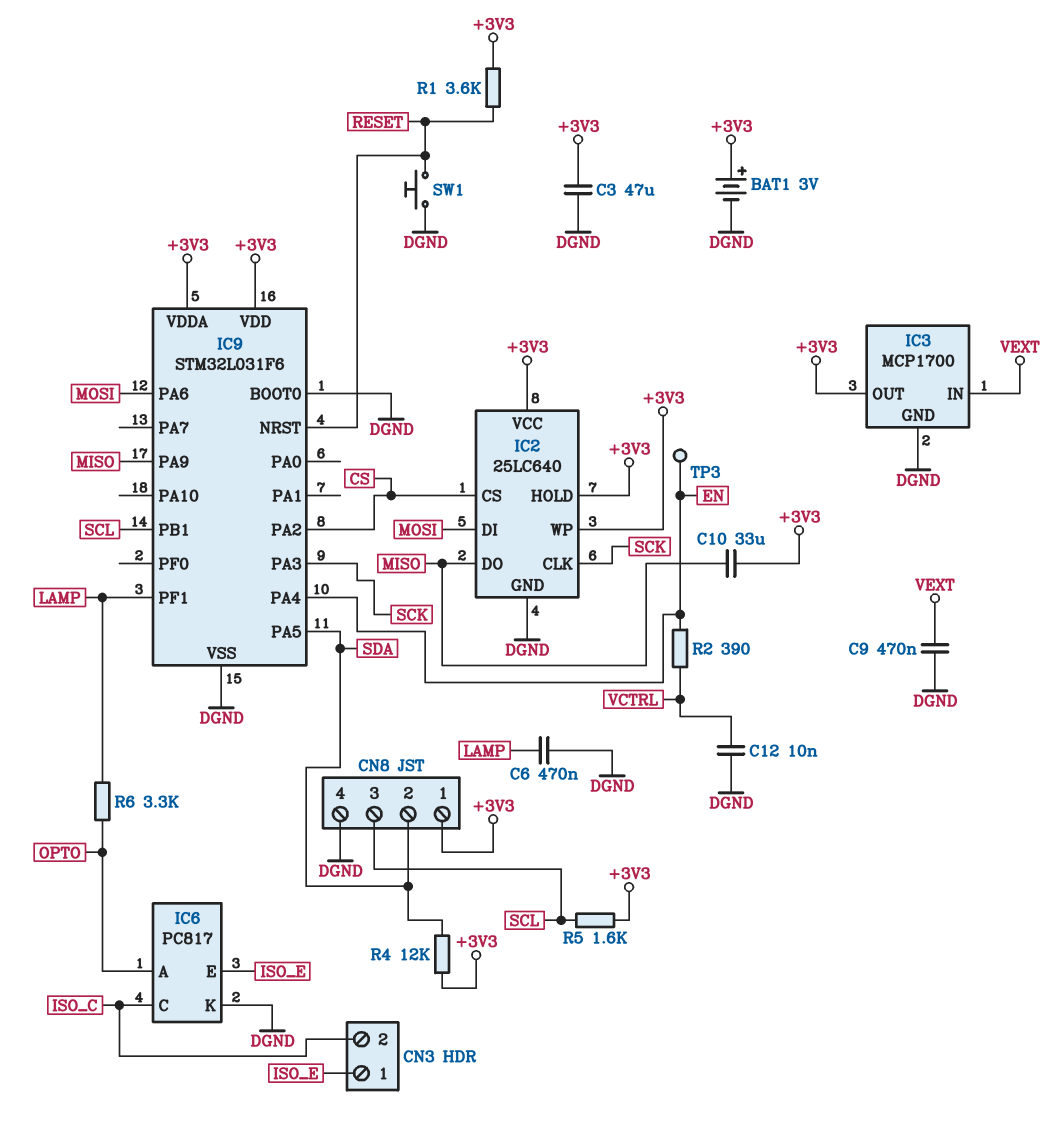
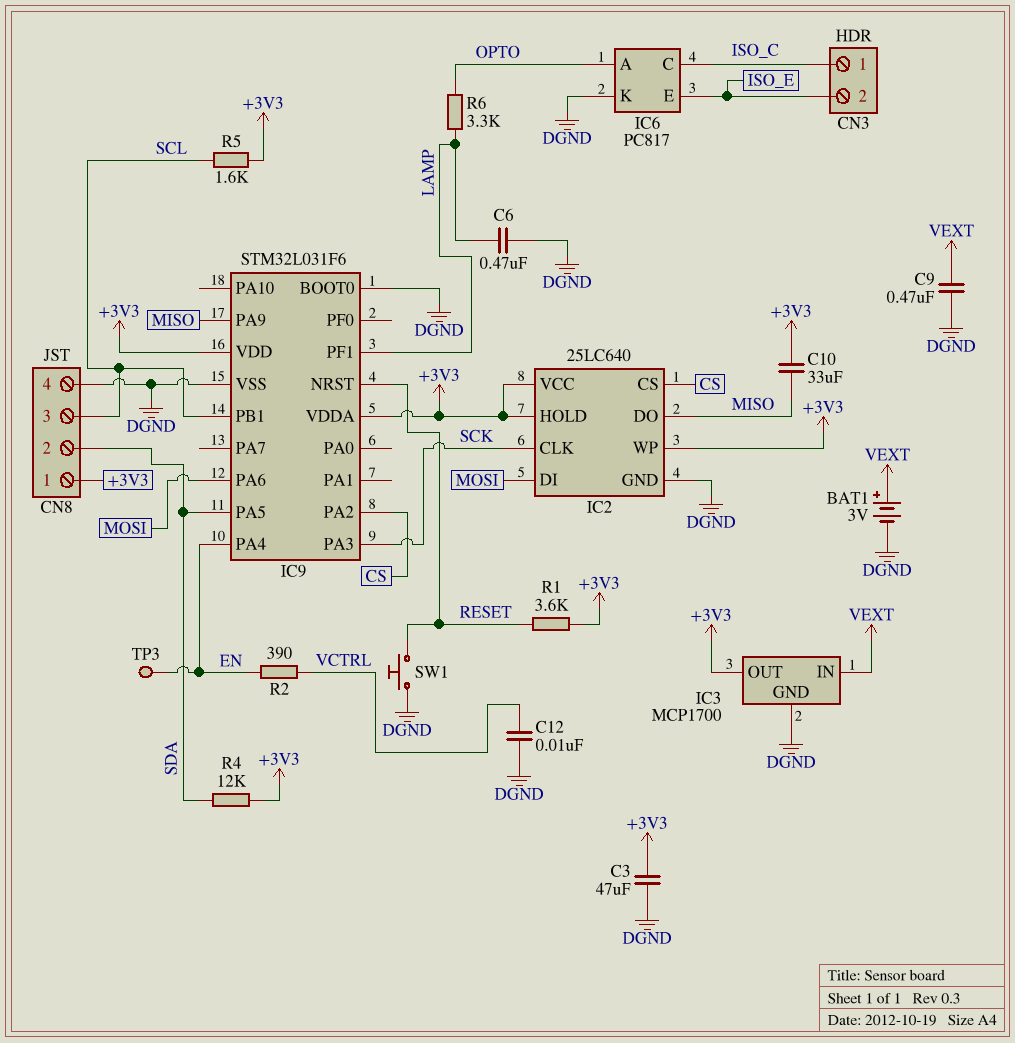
BAT1: 3V (plus +3V3, minus DGND) -> 3V (plus VEXT, minus DGND)
CN3 pin 1: ISO_E -> ISO_C
CN3 pin 2: ISO_C -> ISO_E

